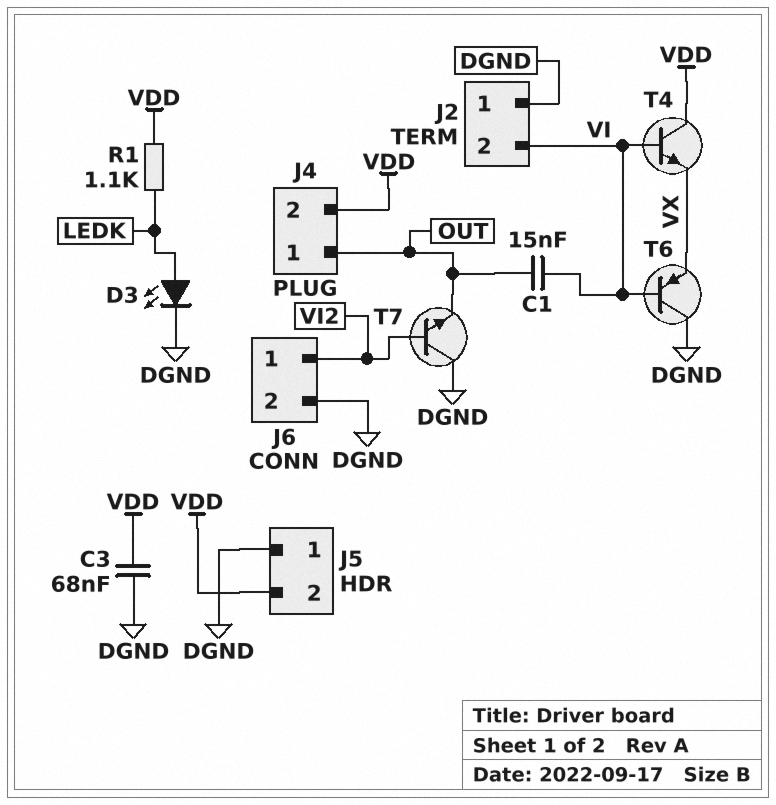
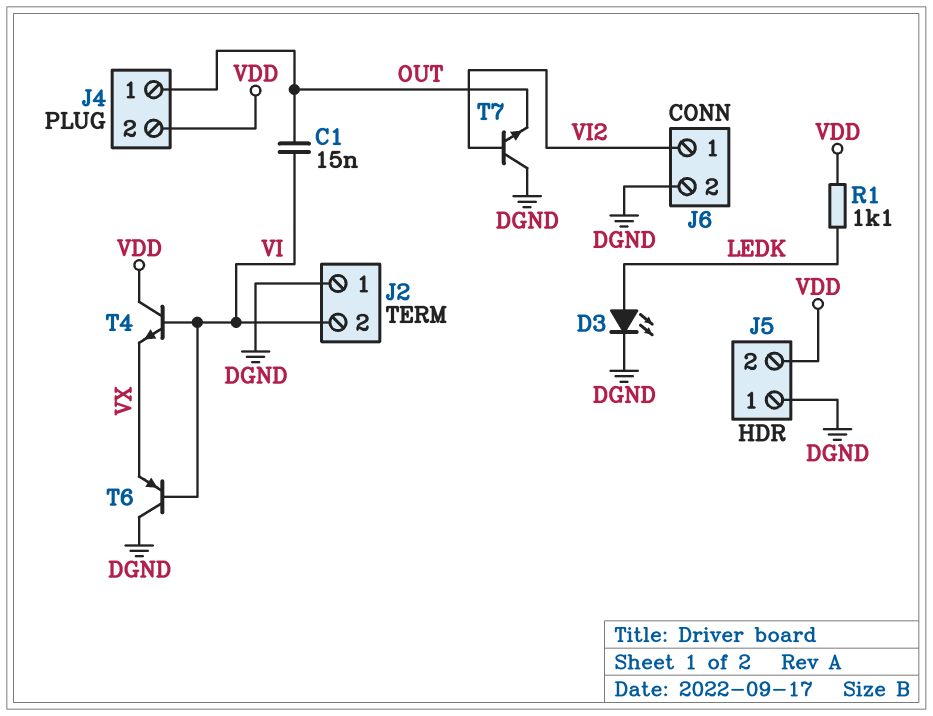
C3: 68nF (DGND, VDD) -> none

